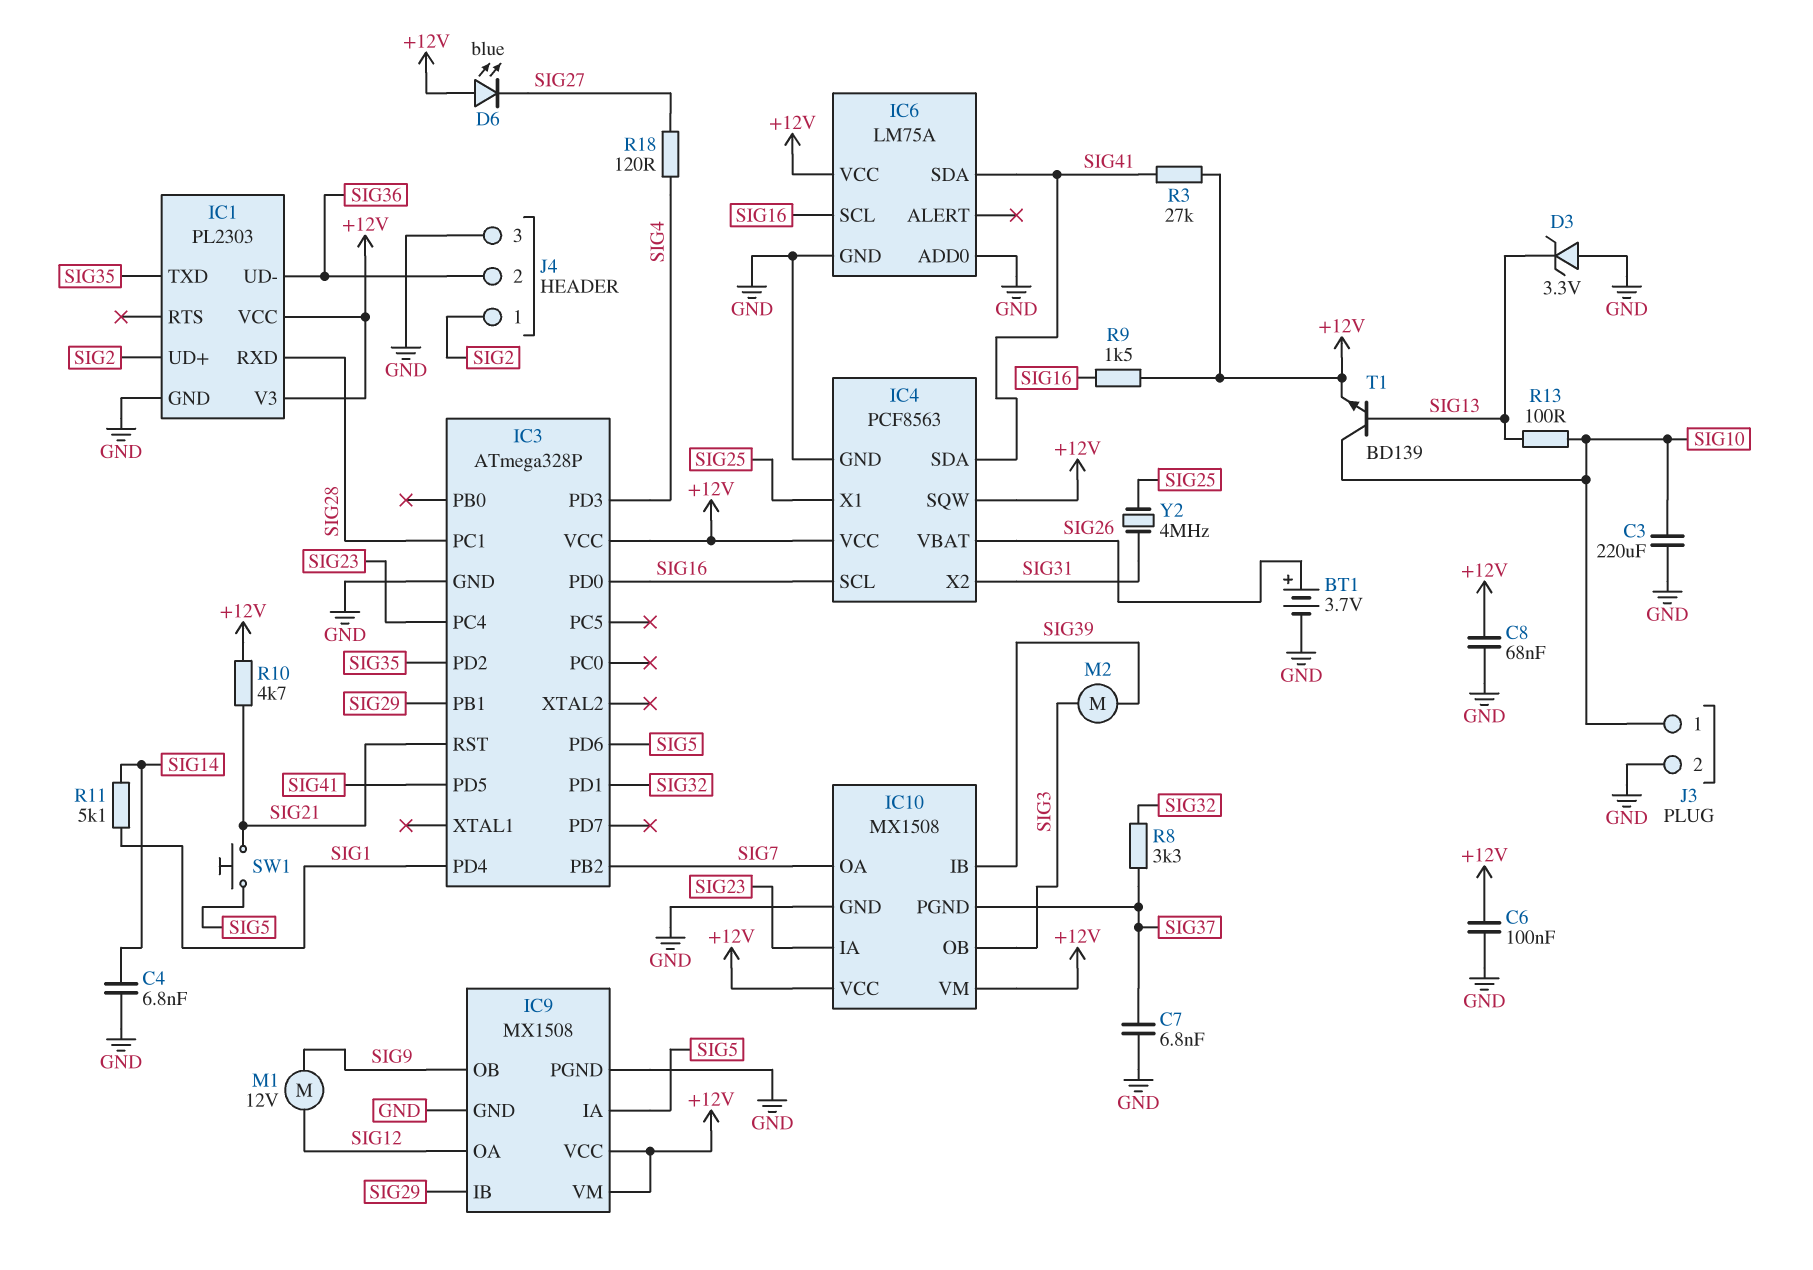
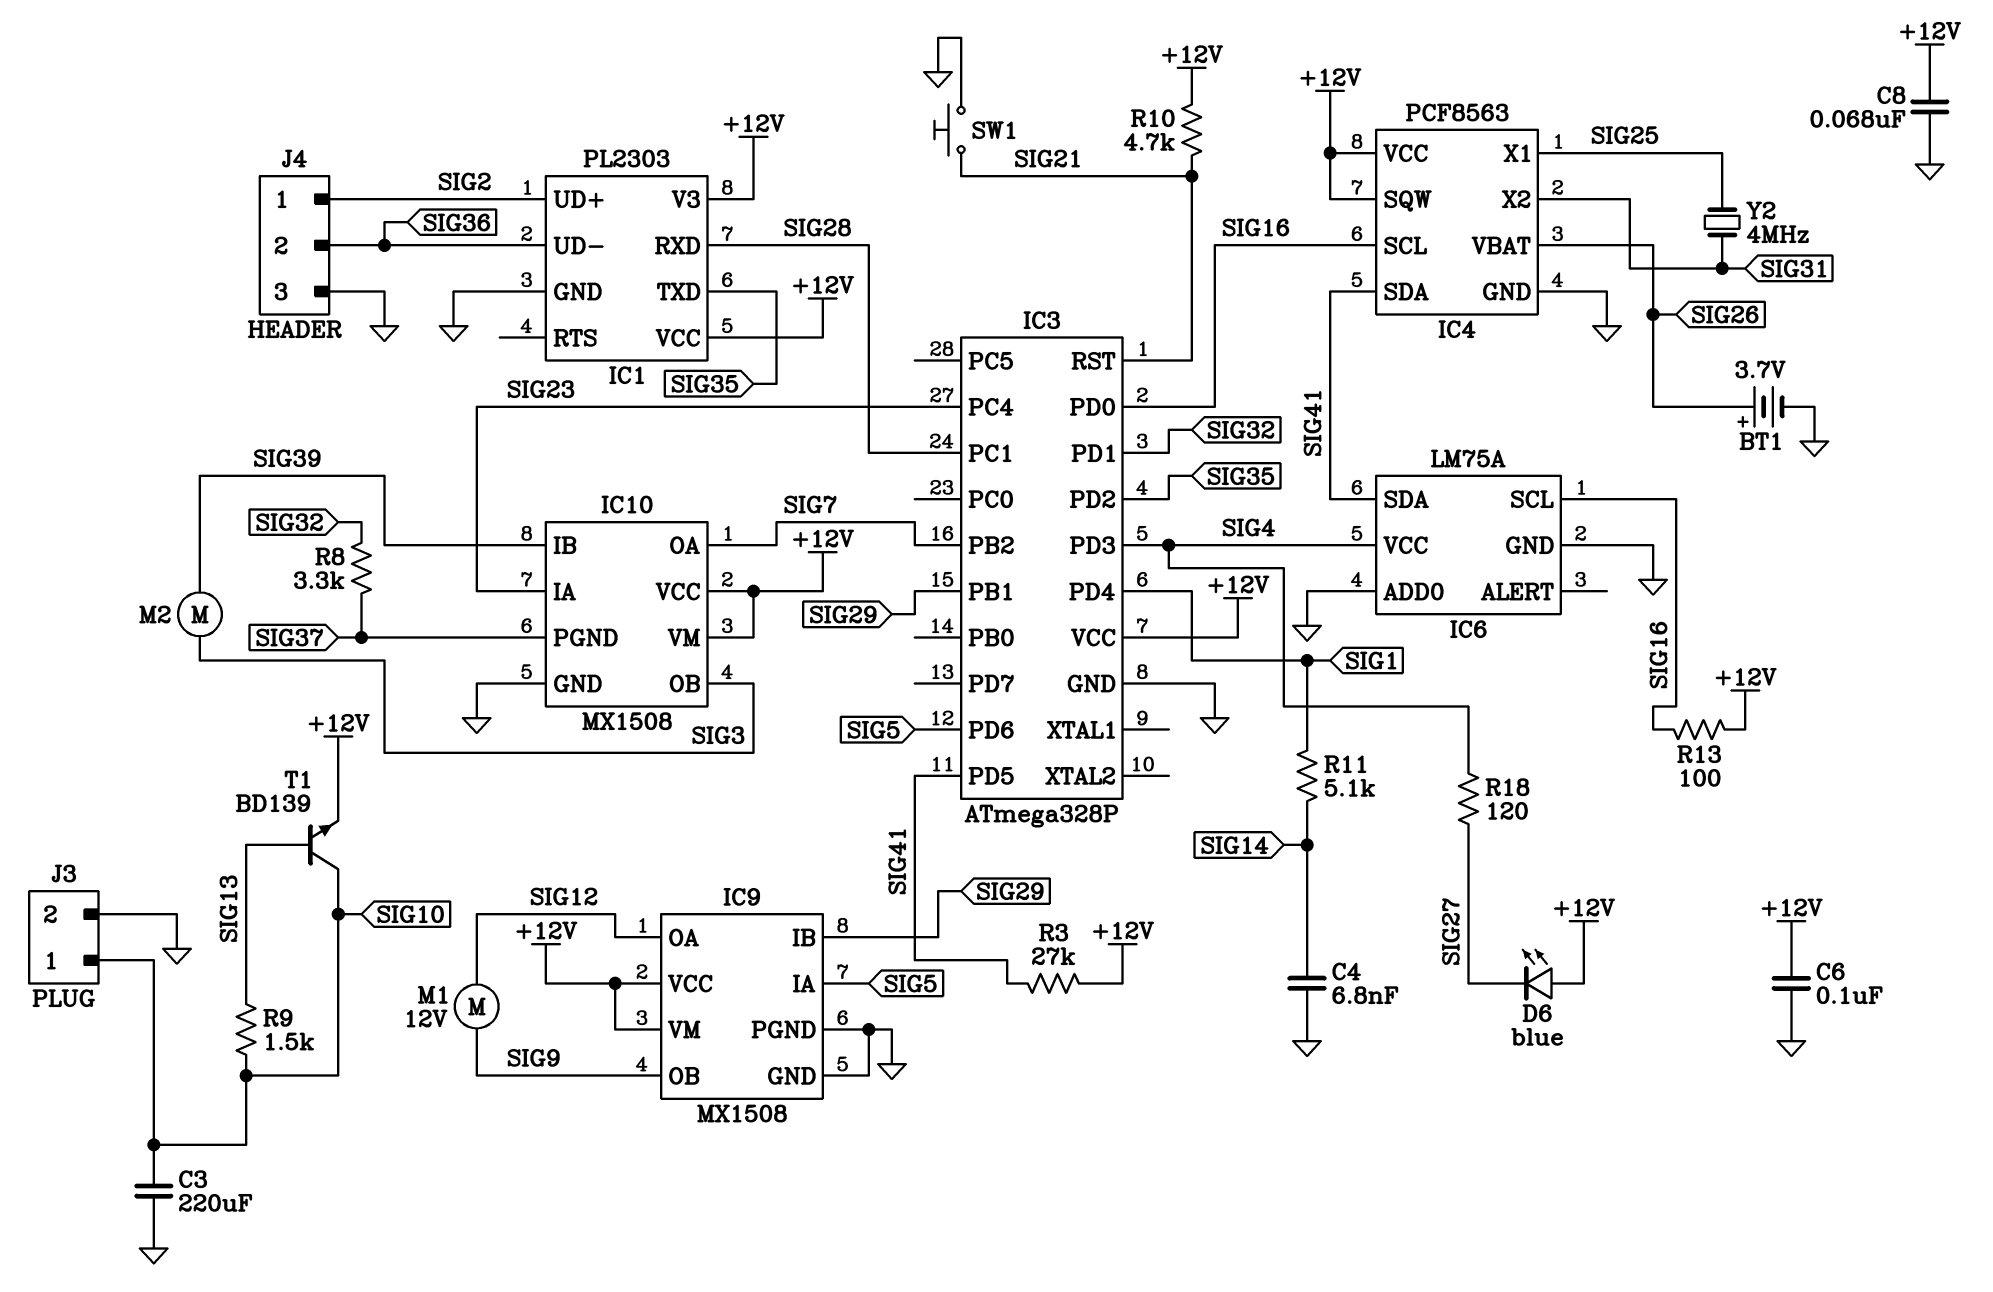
C7: 6.8nF (GND, SIG37) -> none
D3: zener 3.3V (A GND, K SIG13) -> none
IC6 pin VCC: +12V -> SIG4
R9: 1.5k (+12V, SIG16) -> 1.5k (SIG10, SIG13)
R13: 100 (SIG10, SIG13) -> 100 (+12V, SIG16)
SW1: button (SIG5, SIG21) -> button (GND, SIG21)

